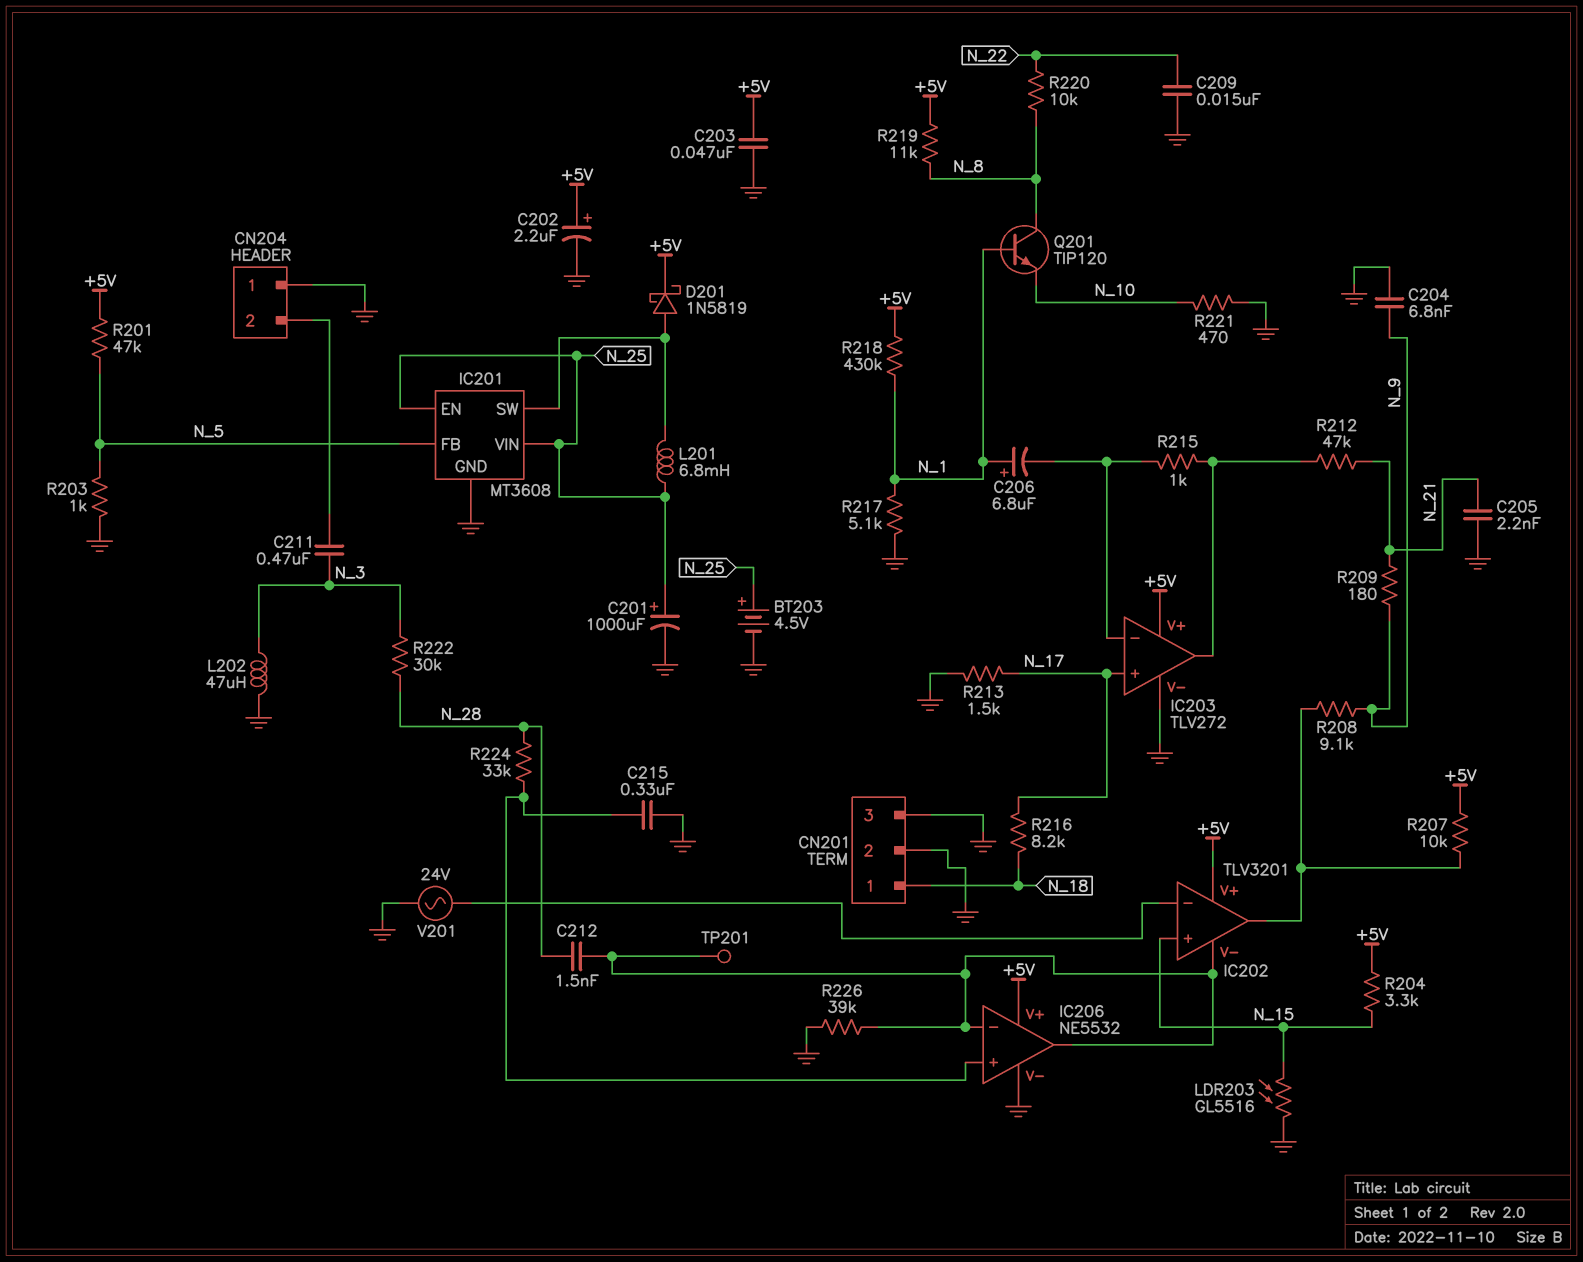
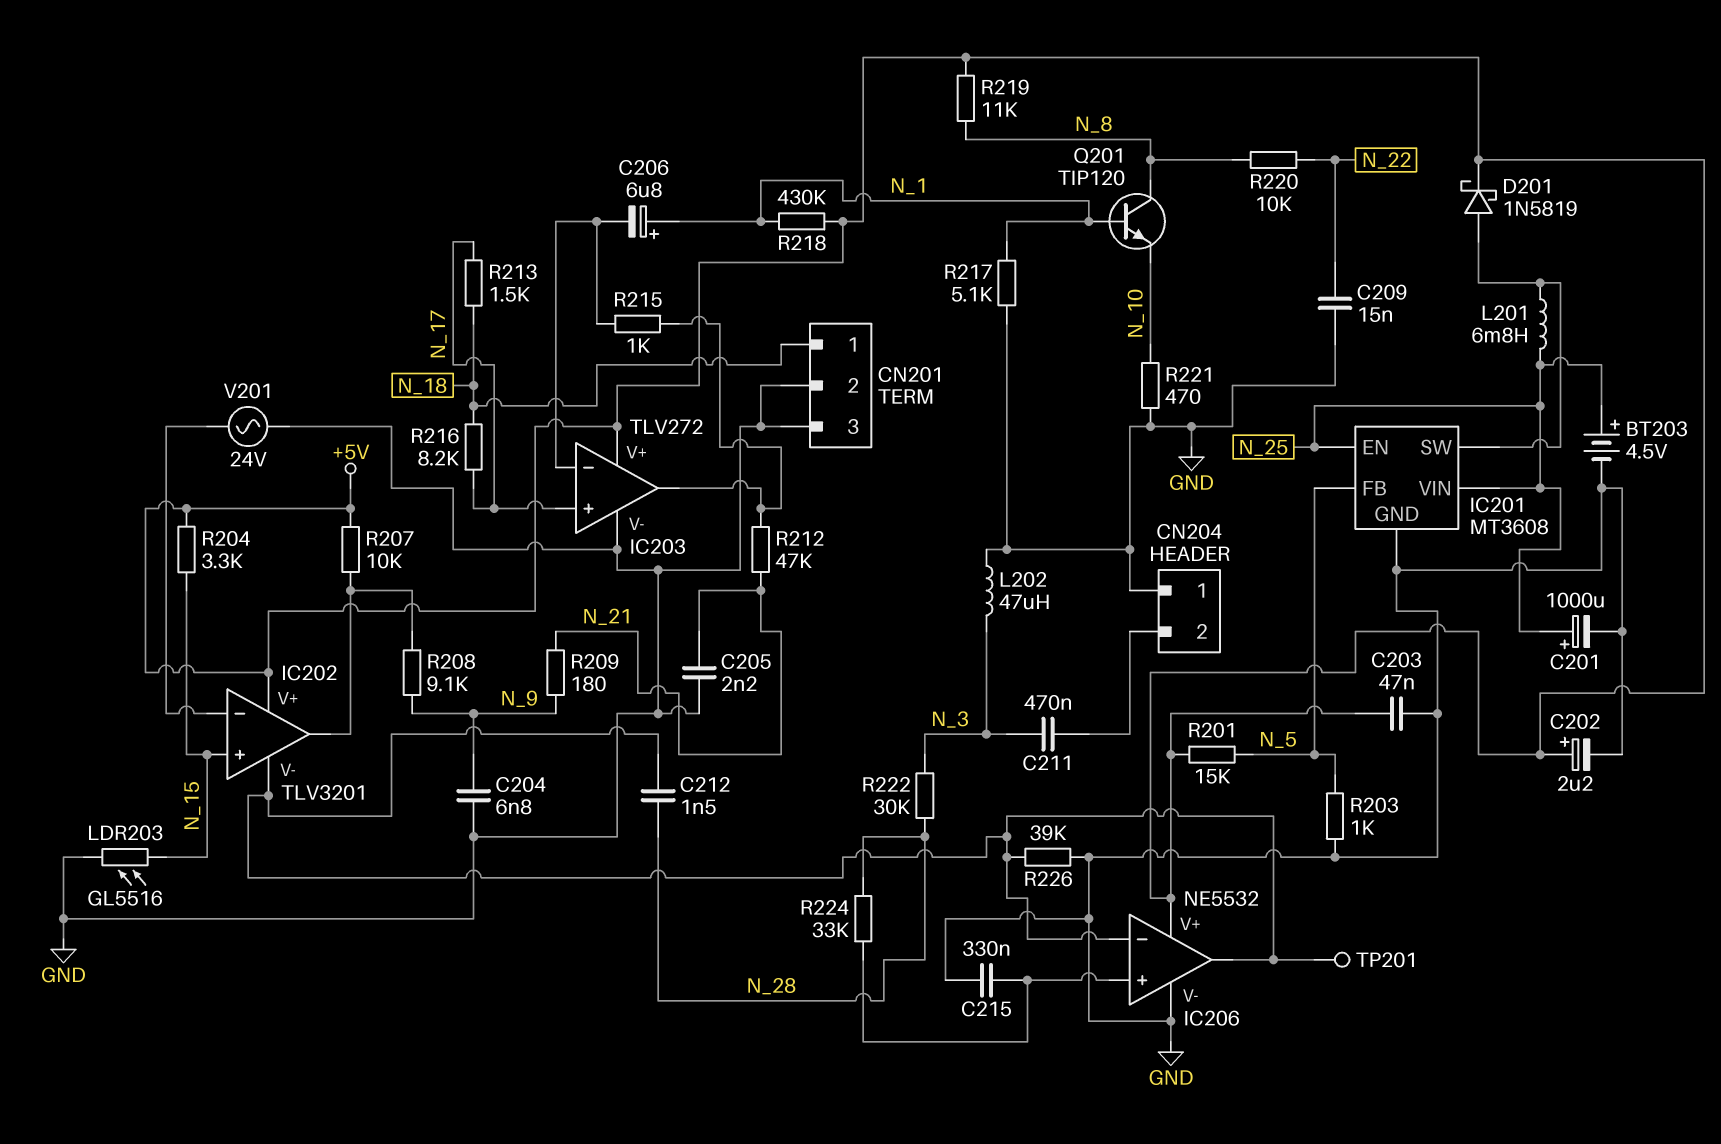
R201: 47k (+5V, N_5) -> 15k (+5V, N_5)
R213: 1.5k (GND, N_17) -> 1.5k (N_17, N_18)

